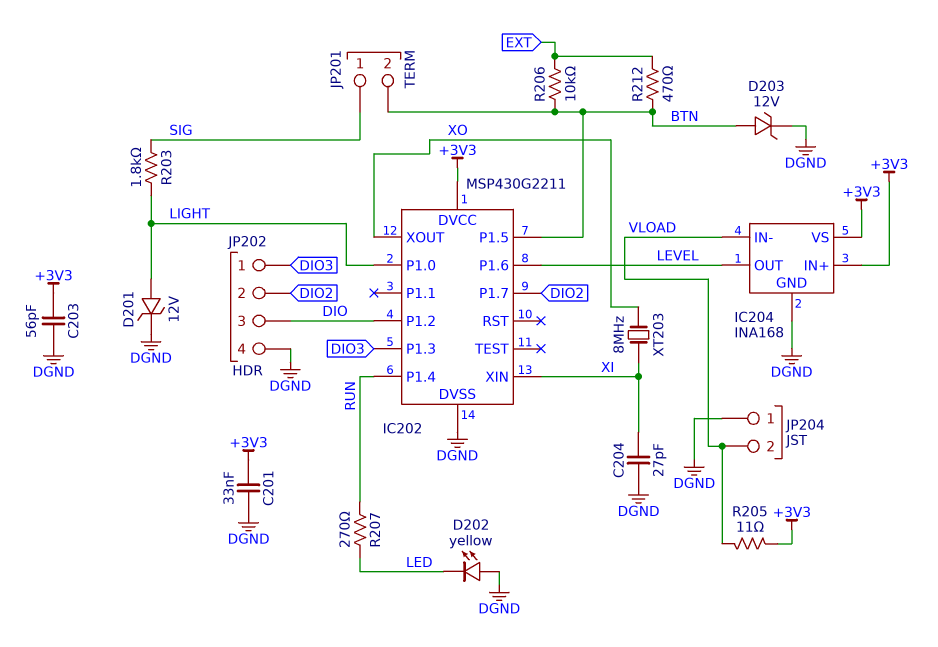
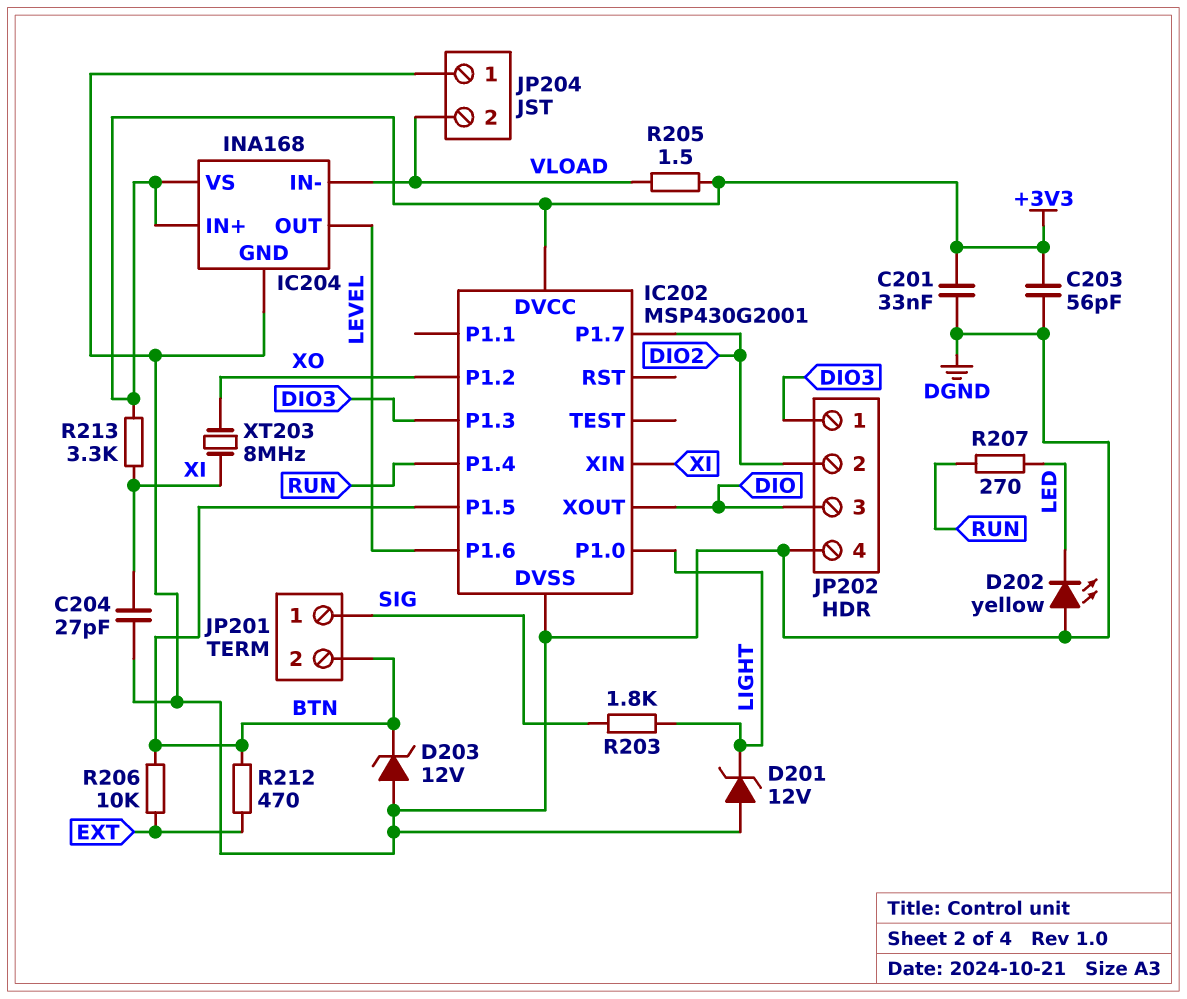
D201: zener 12V (A LIGHT, K DGND) -> zener 12V (A DGND, K LIGHT)
D203: zener 12V (A BTN, K DGND) -> zener 12V (A DGND, K BTN)
IC202: MSP430G2211 -> MSP430G2001
IC202 pin P1.2: DIO -> XO
IC202 pin XOUT: XO -> DIO
R205: 11 (+3V3, VLOAD) -> 1.5 (+3V3, VLOAD)
R213: none -> 3.3k (+3V3, XI)

